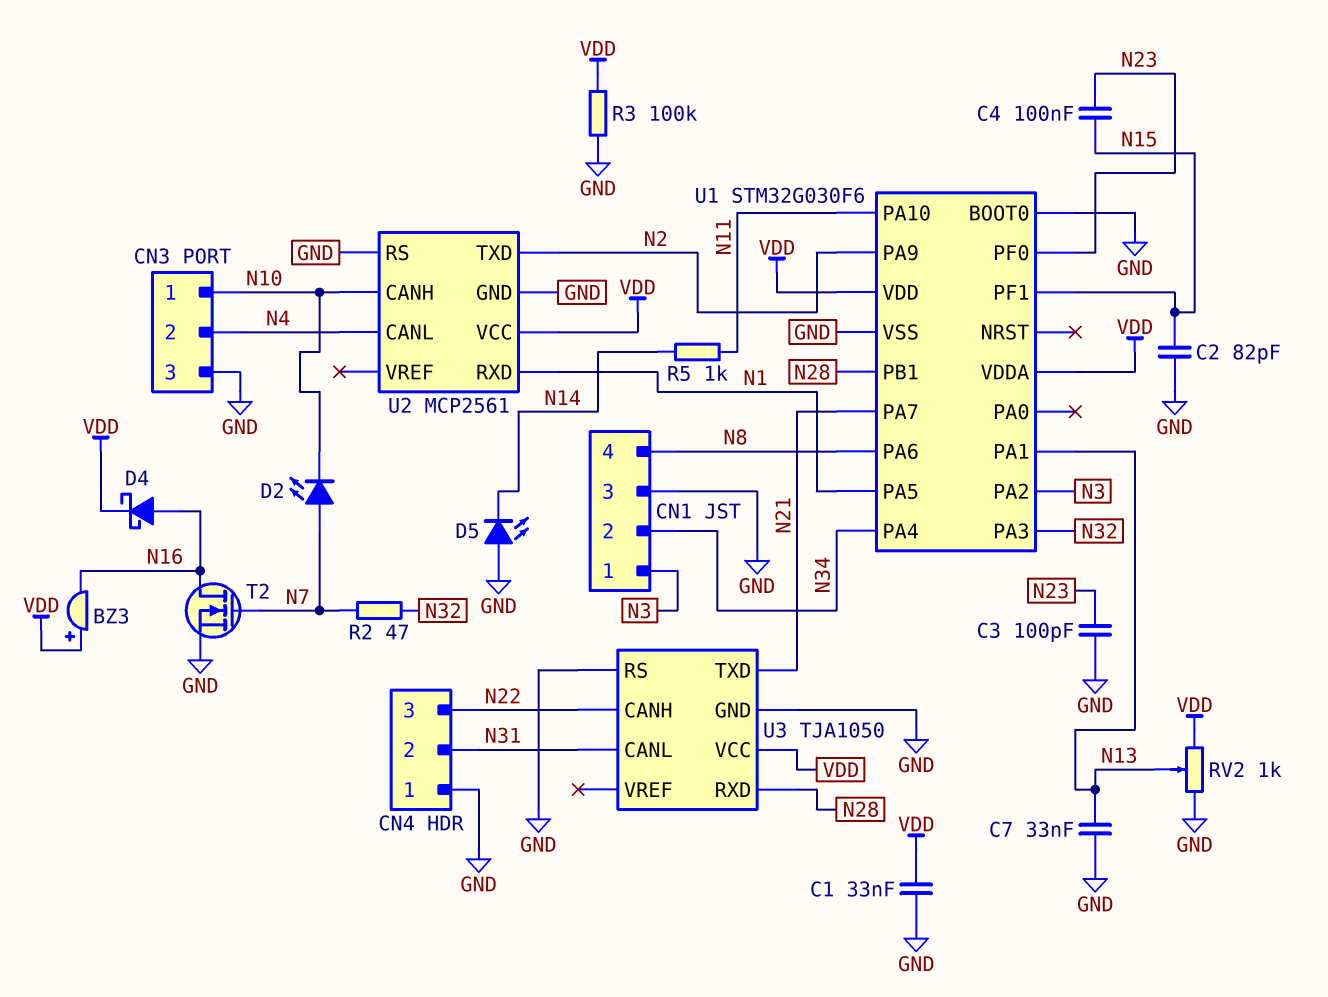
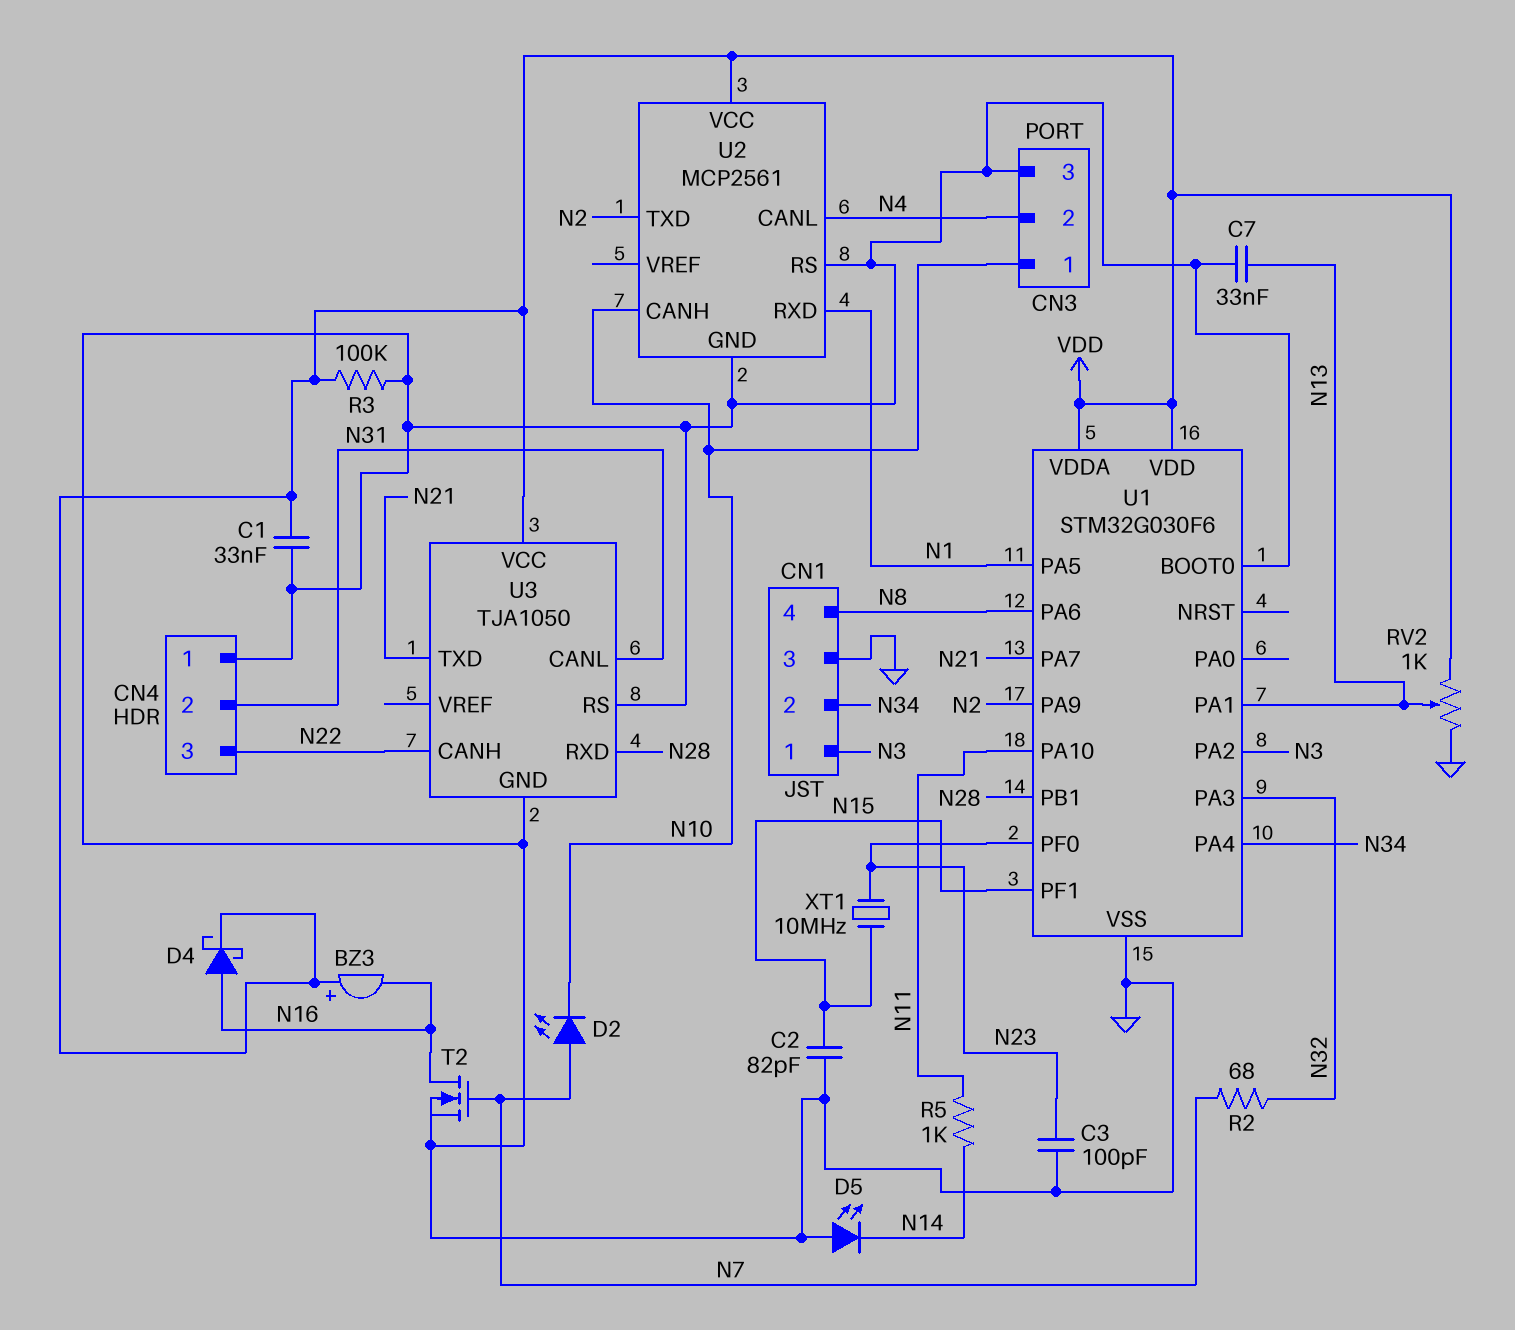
C4: 100nF (N15, N23) -> none
R2: 47 (N7, N32) -> 68 (N7, N32)
XT1: none -> 10MHz (N15, N23)

